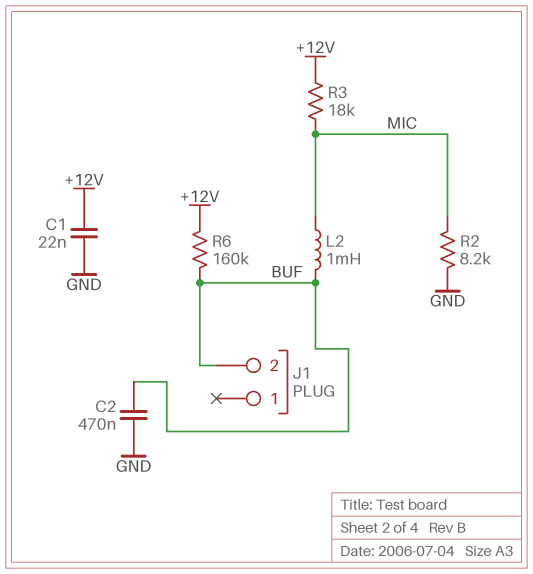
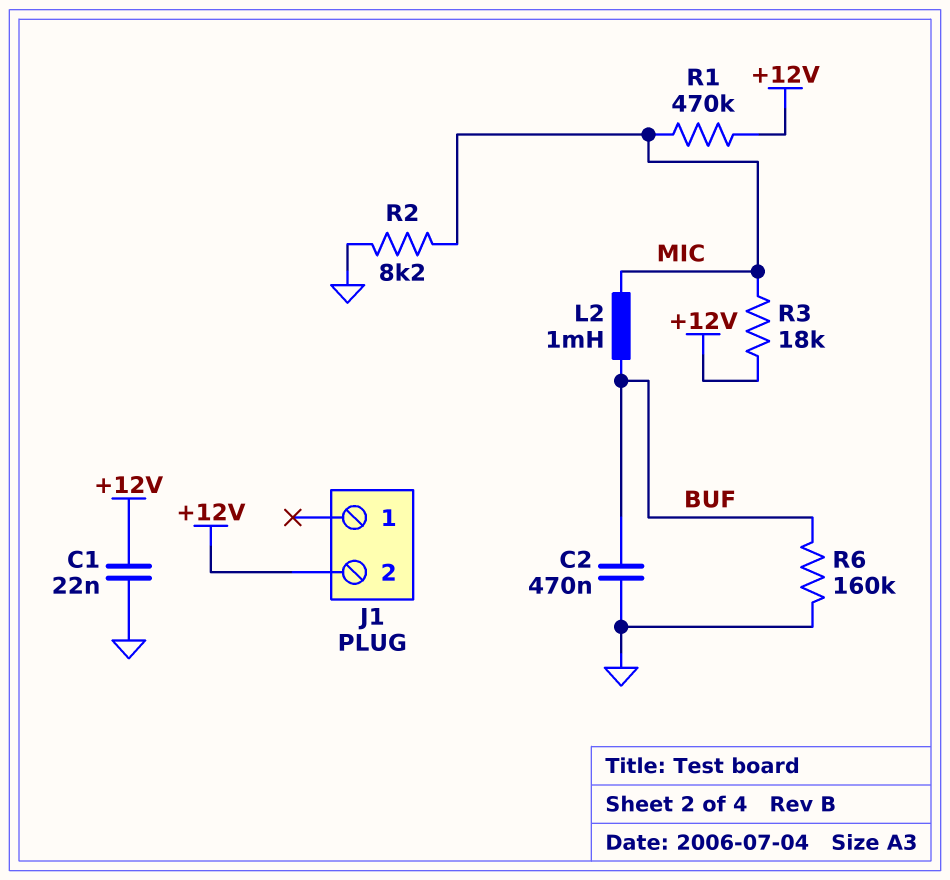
J1 pin 2: BUF -> +12V
R1: none -> 470k (+12V, MIC)
R6: 160k (+12V, BUF) -> 160k (BUF, GND)

